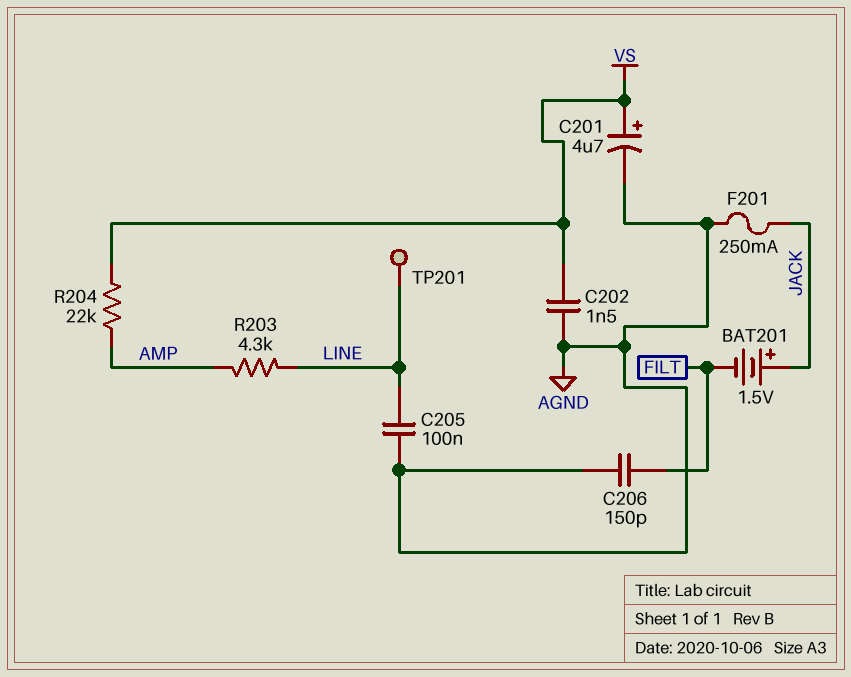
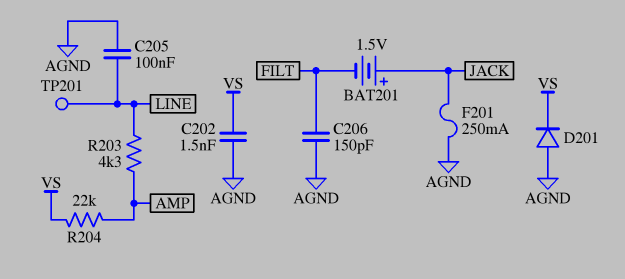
C201: 4.7uF (plus VS, minus AGND) -> none
D201: none -> diode (A AGND, K VS)

